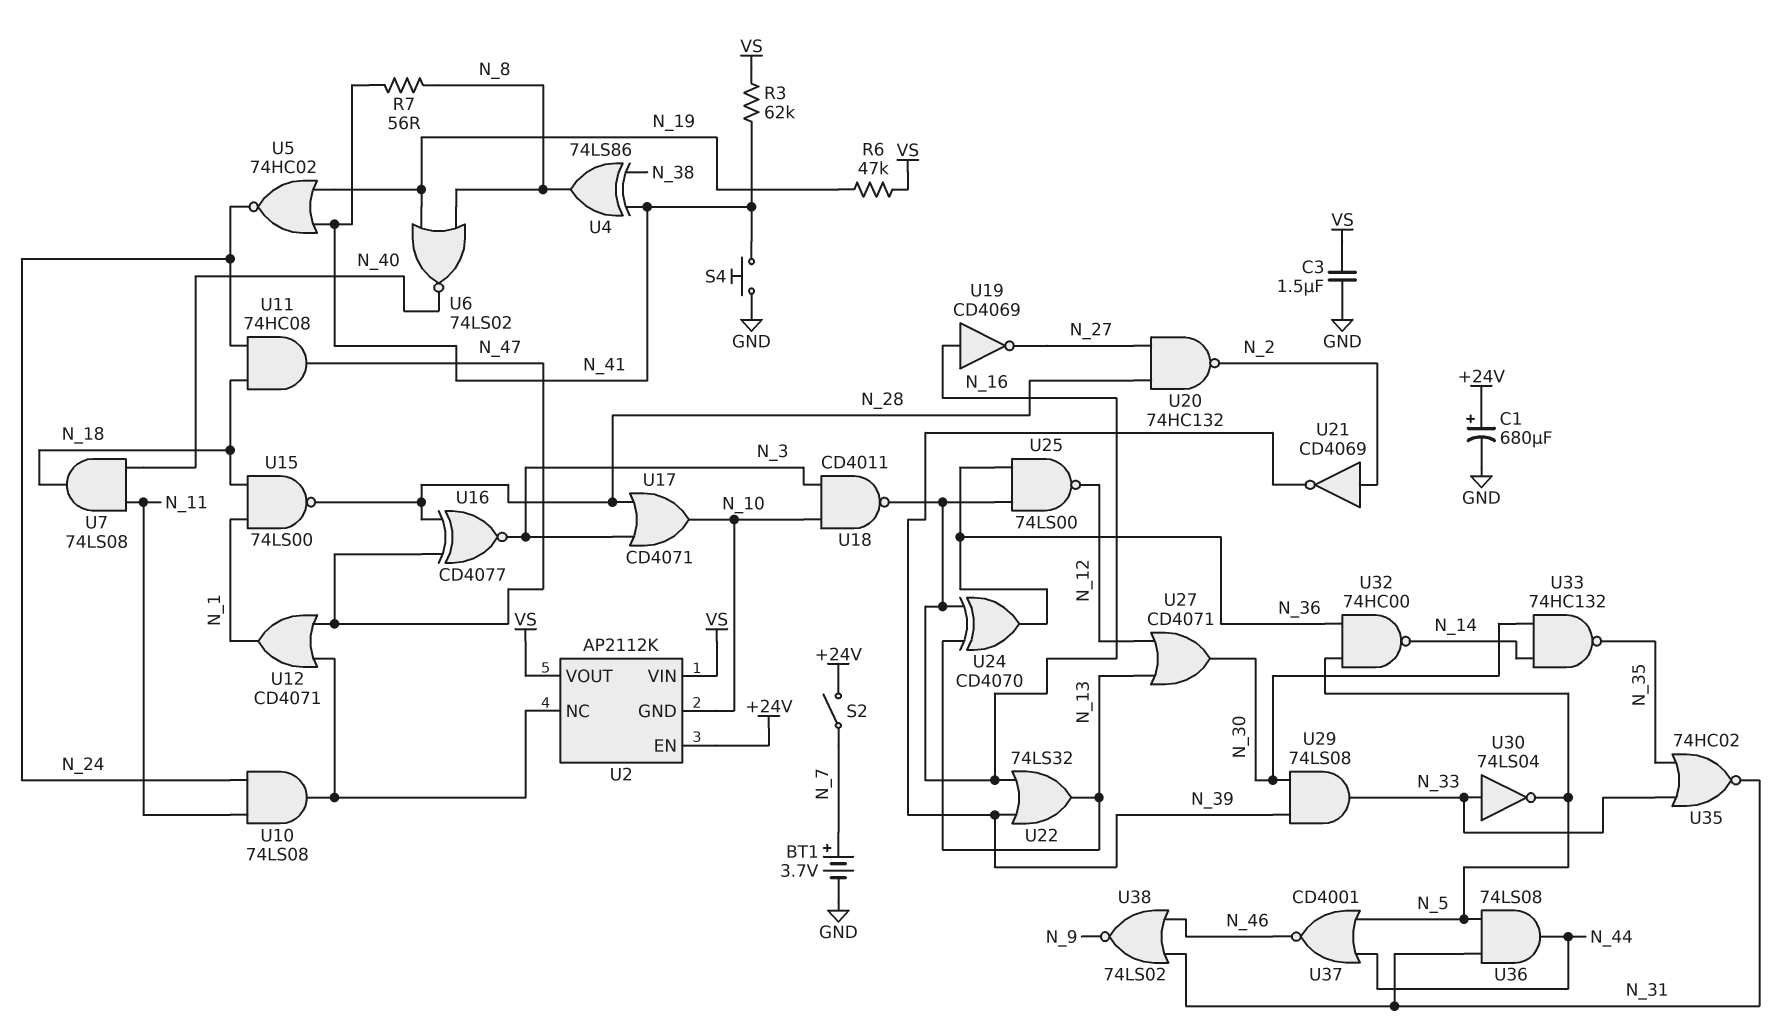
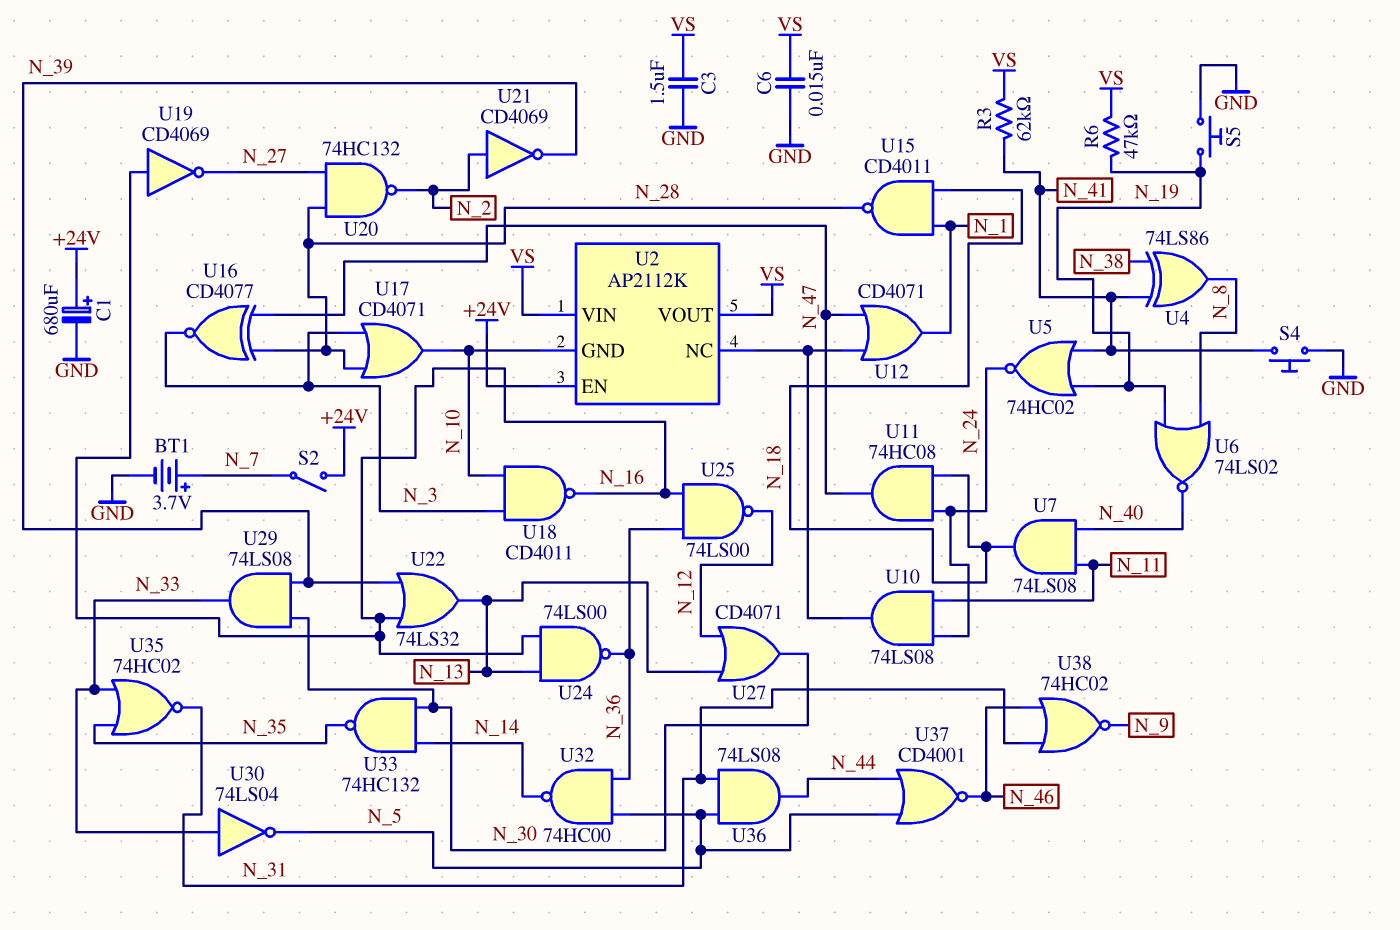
C6: none -> 15nF (GND, VS)
R7: 56 (N_8, N_41) -> none
S5: none -> button (GND, N_19)
U15: NAND 74LS00 (in N_1, in N_18, out N_28) -> NAND CD4011 (in N_1, in N_18, out N_28)
U24: XOR CD4070 (in N_13, in N_16, out N_36) -> NAND 74LS00 (in N_13, in N_16, out N_36)
U38: NOR 74LS02 (in N_31, in N_46, out N_9) -> NOR 74HC02 (in N_31, in N_46, out N_9)

